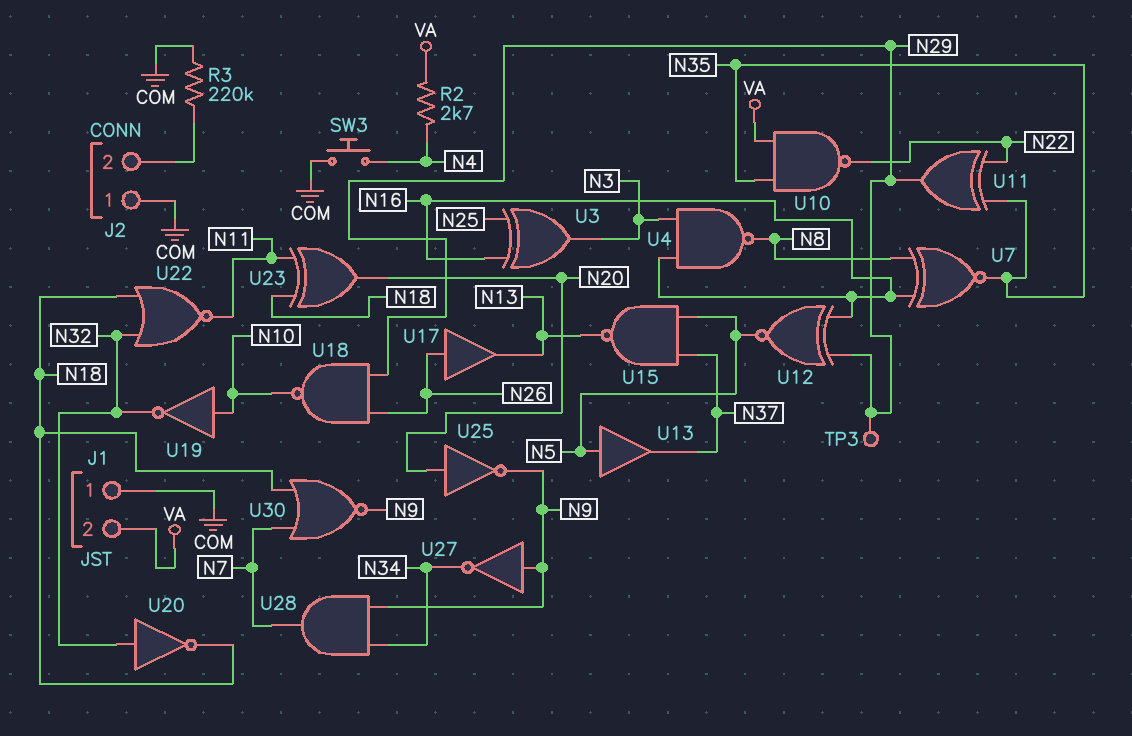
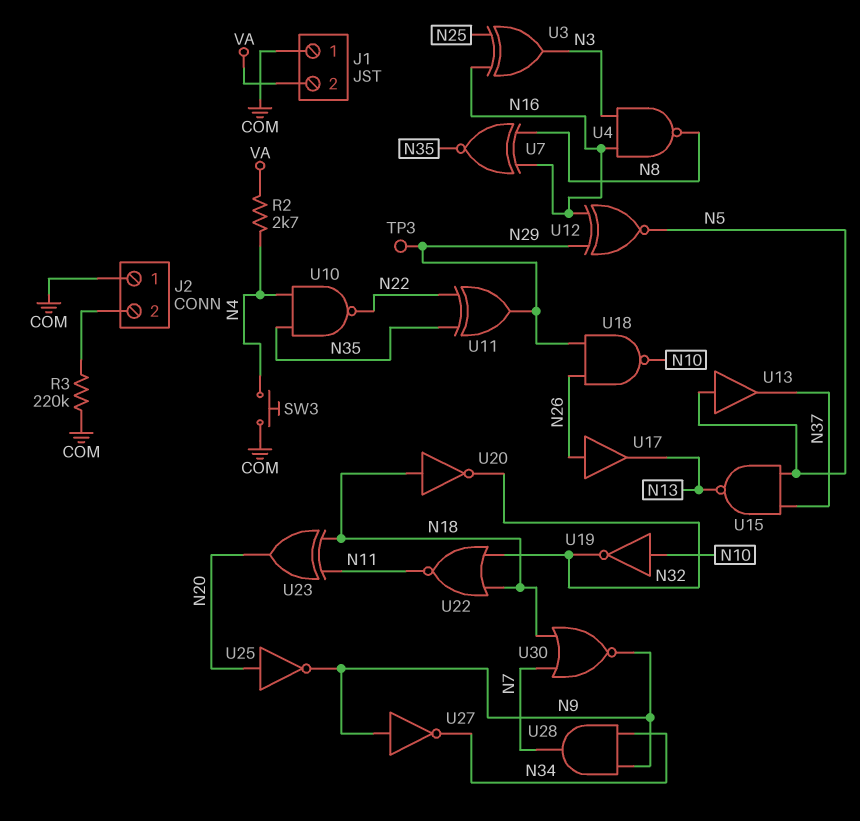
U10: NAND (in N35, in VA, out N22) -> NAND (in N4, in N35, out N22)
U20: NOT (in N32, out N18) -> NOT (in N18, out N32)

